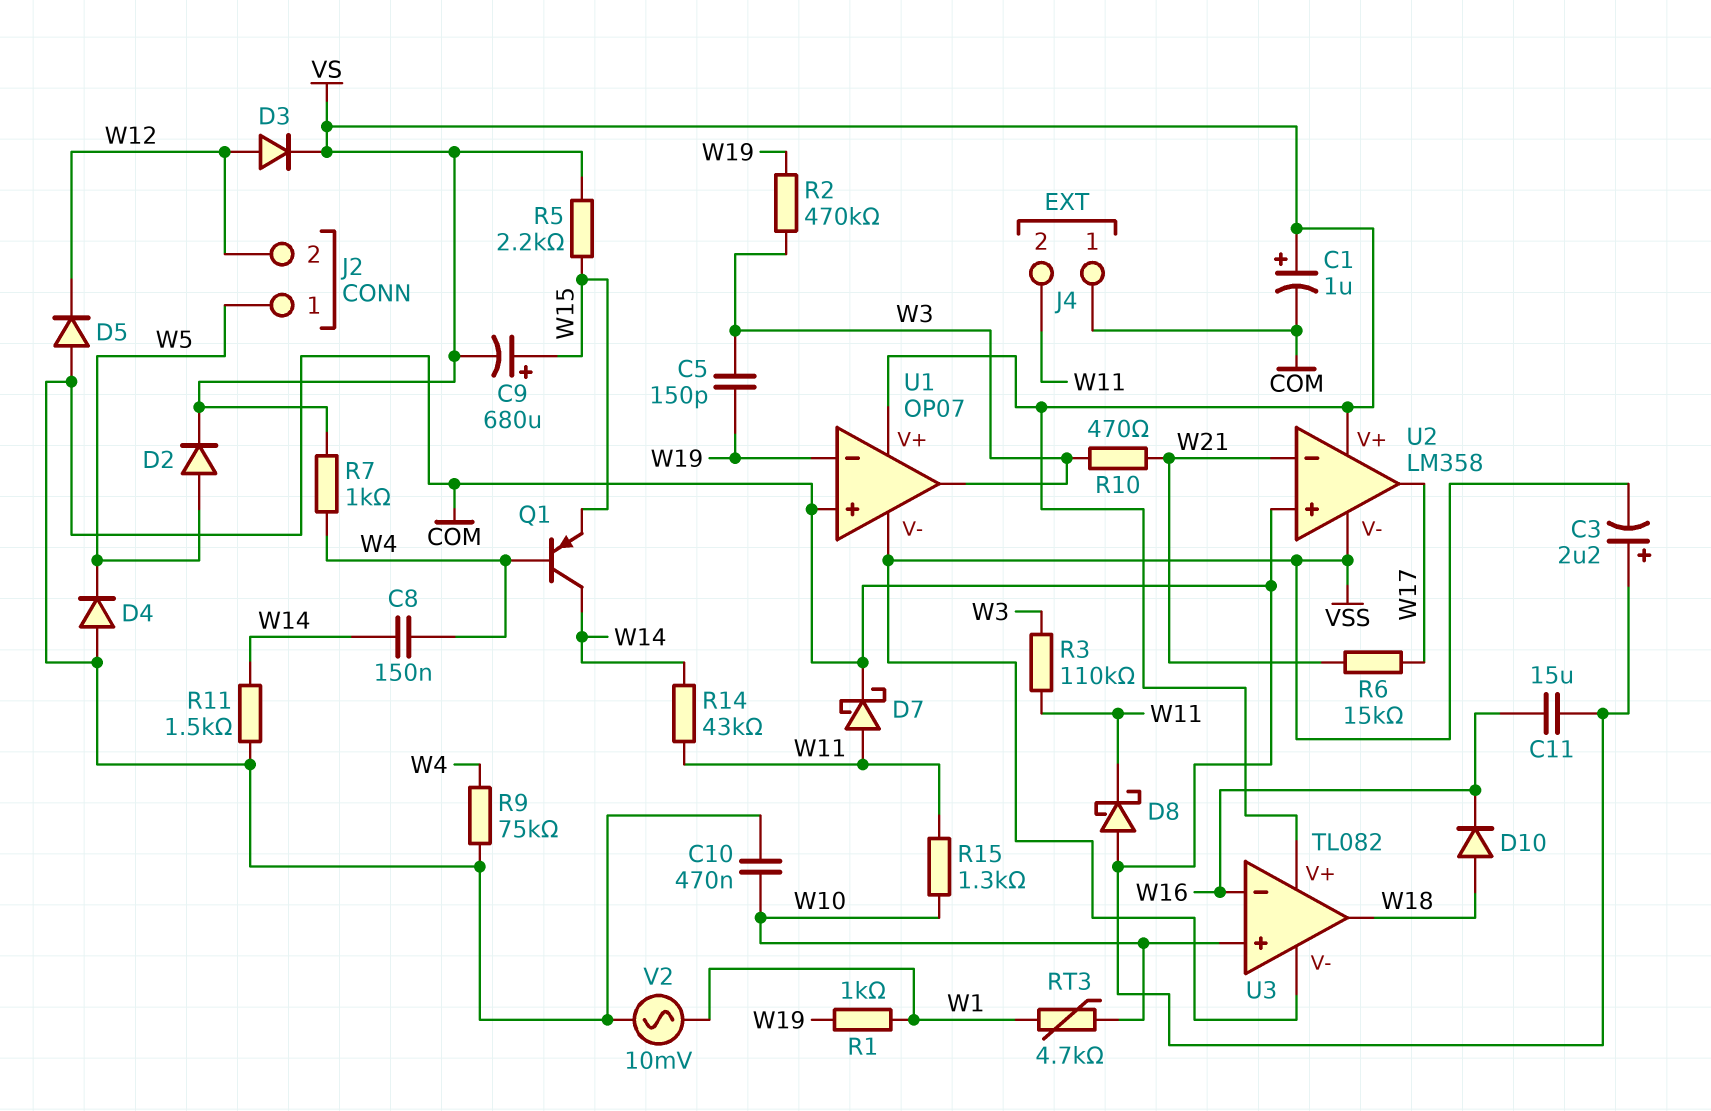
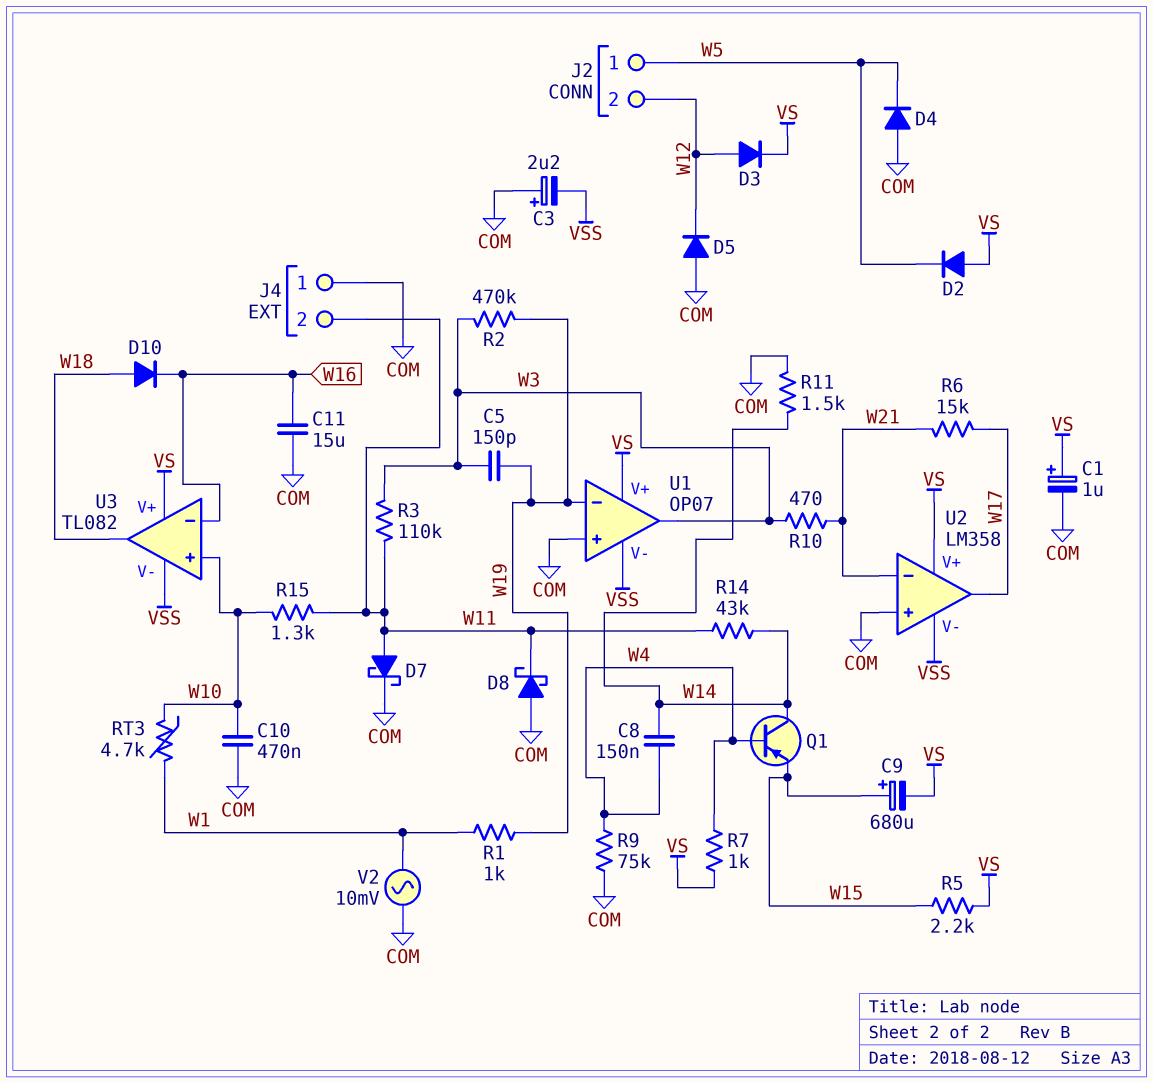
D2: diode (A W5, K VS) -> diode (A VS, K W5)

